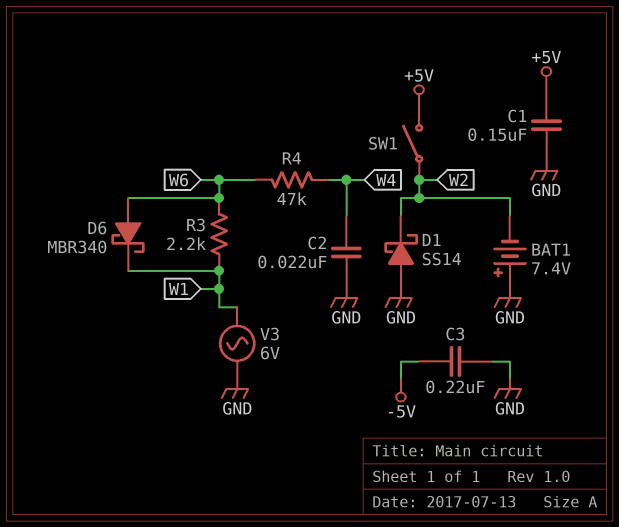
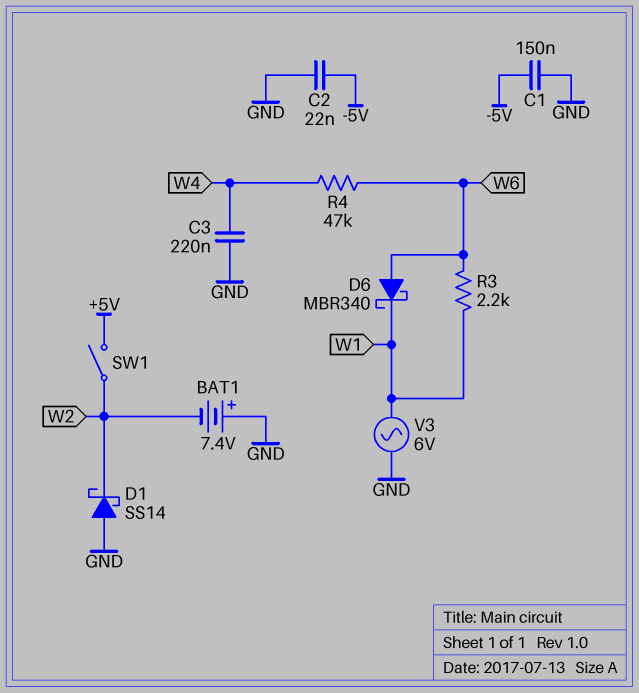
C1: 150nF (+5V, GND) -> 150nF (-5V, GND)
C2: 22nF (GND, W4) -> 22nF (-5V, GND)
C3: 220nF (-5V, GND) -> 220nF (GND, W4)

